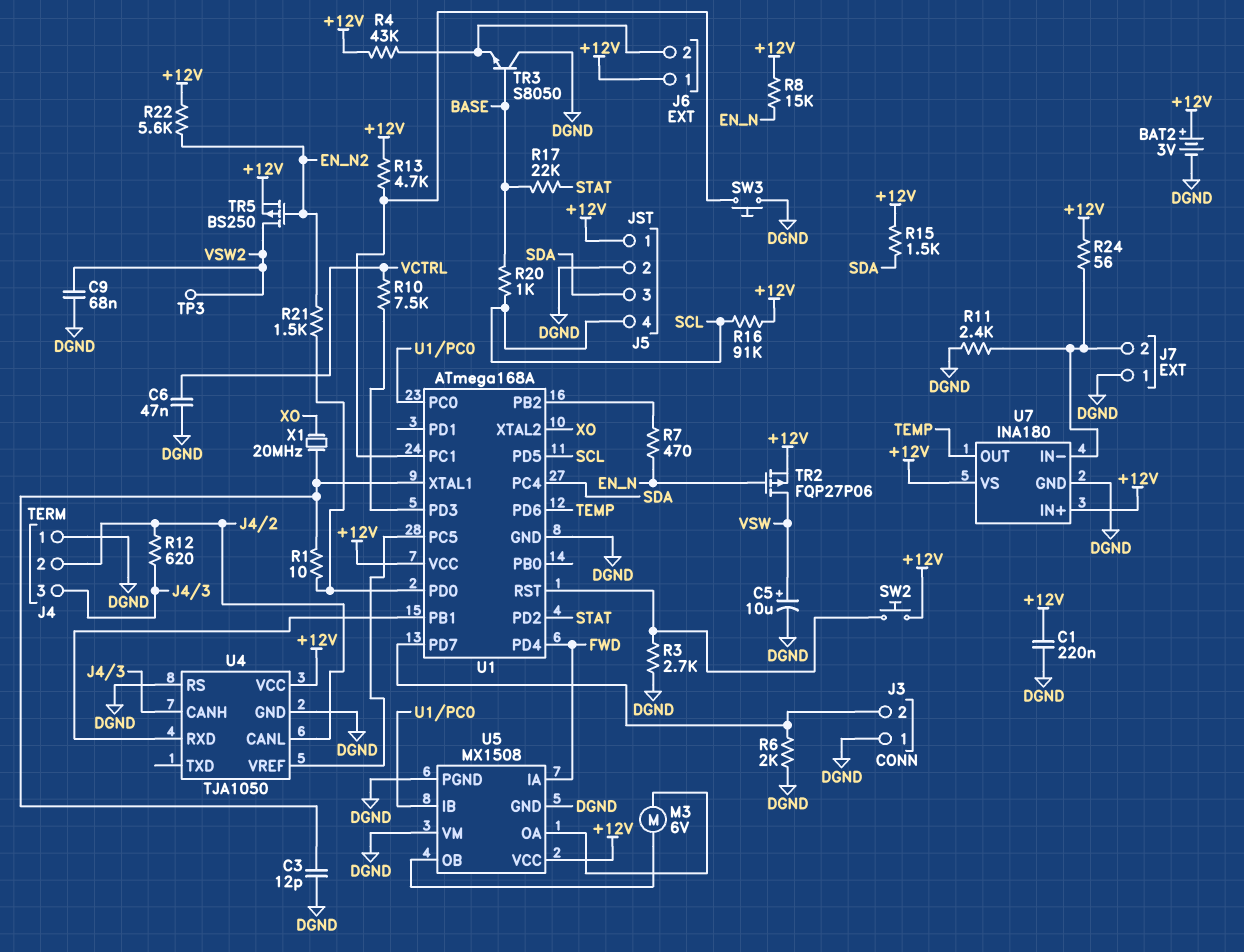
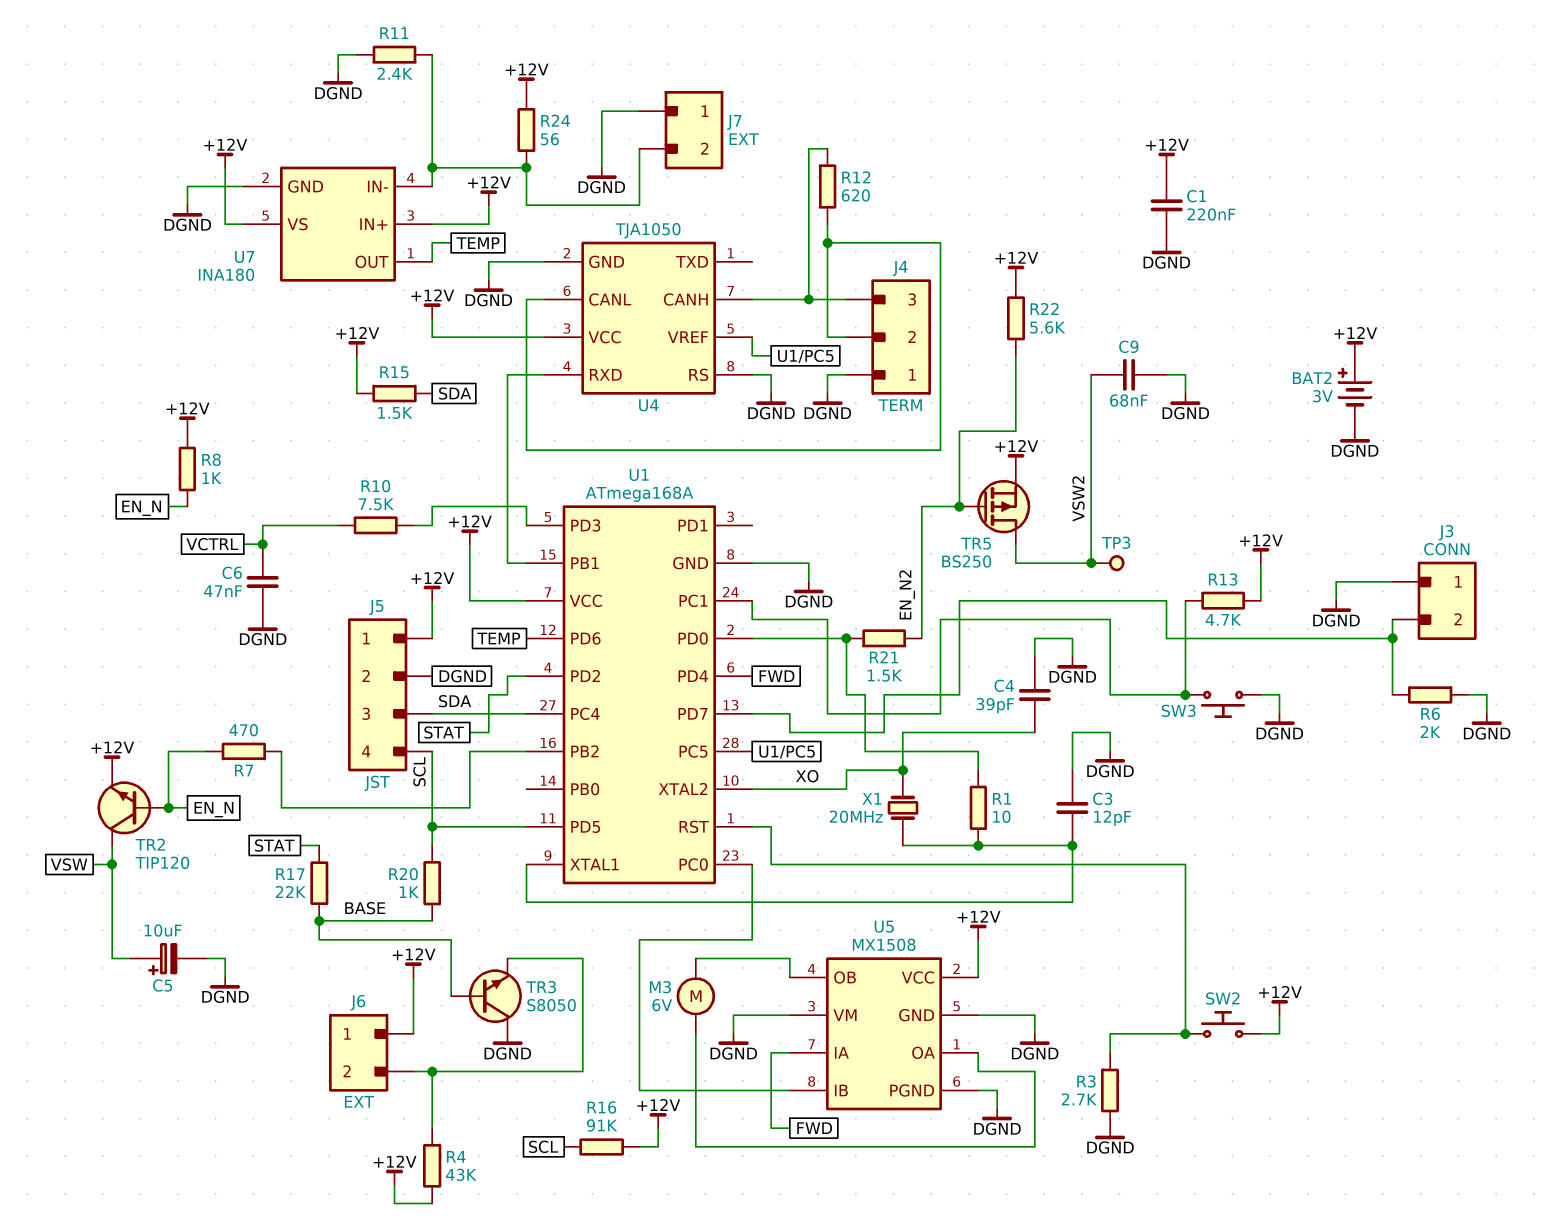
C4: none -> 39pF (DGND, XO)
R8: 15k (+12V, EN_N) -> 1k (+12V, EN_N)
TR2: PMOS FQP27P06 (G EN_N, D VSW, S +12V) -> NPN TIP120 (B EN_N, C VSW, E +12V)

